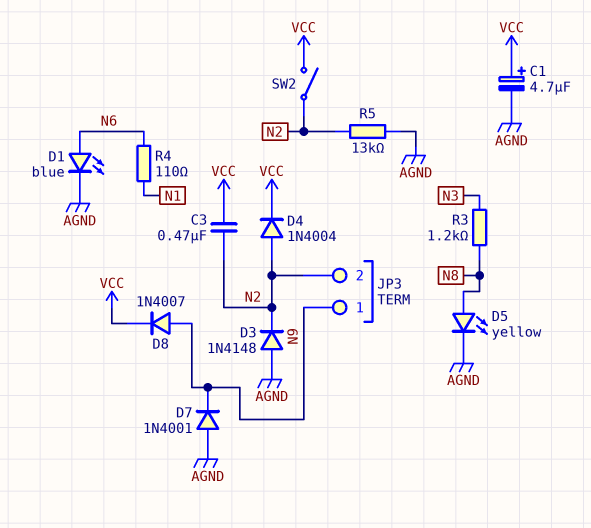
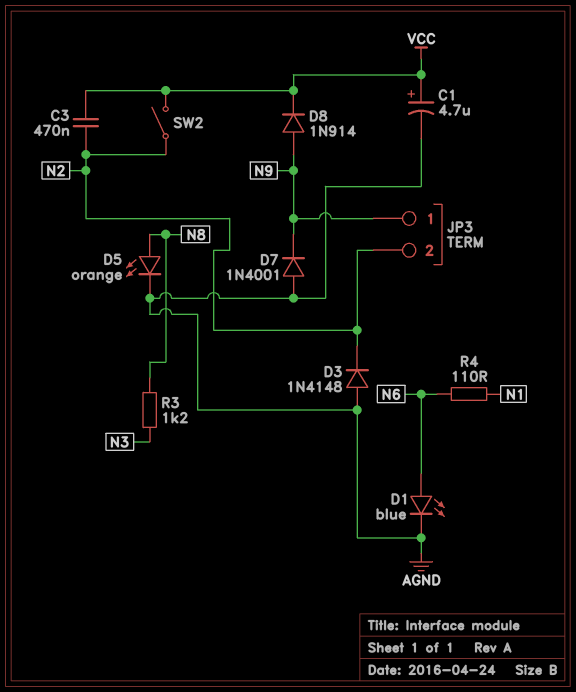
D4: diode 1N4004 (A N2, K VCC) -> none
D5: LED yellow (A N8, K AGND) -> LED orange (A N8, K AGND)
D8: diode 1N4007 (A N9, K VCC) -> diode 1N914 (A N9, K VCC)
R5: 13k (AGND, N2) -> none

